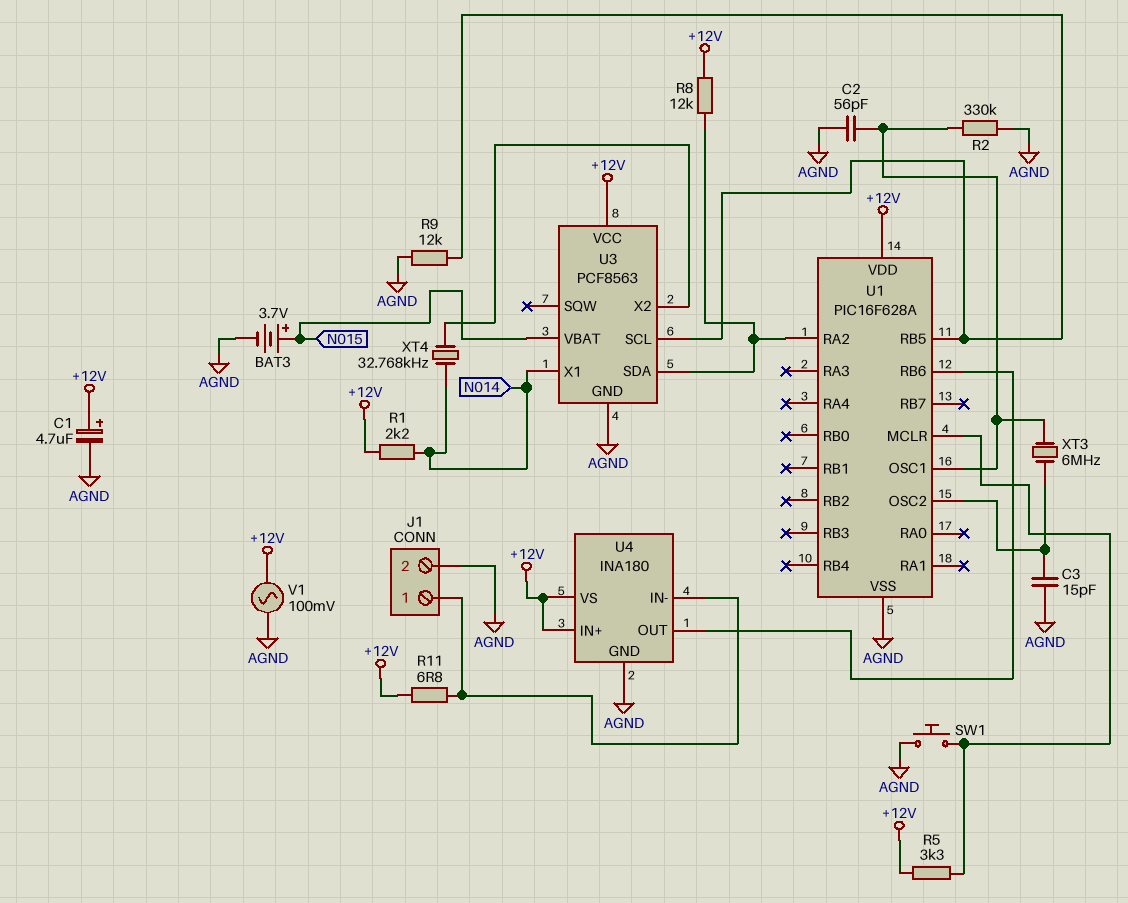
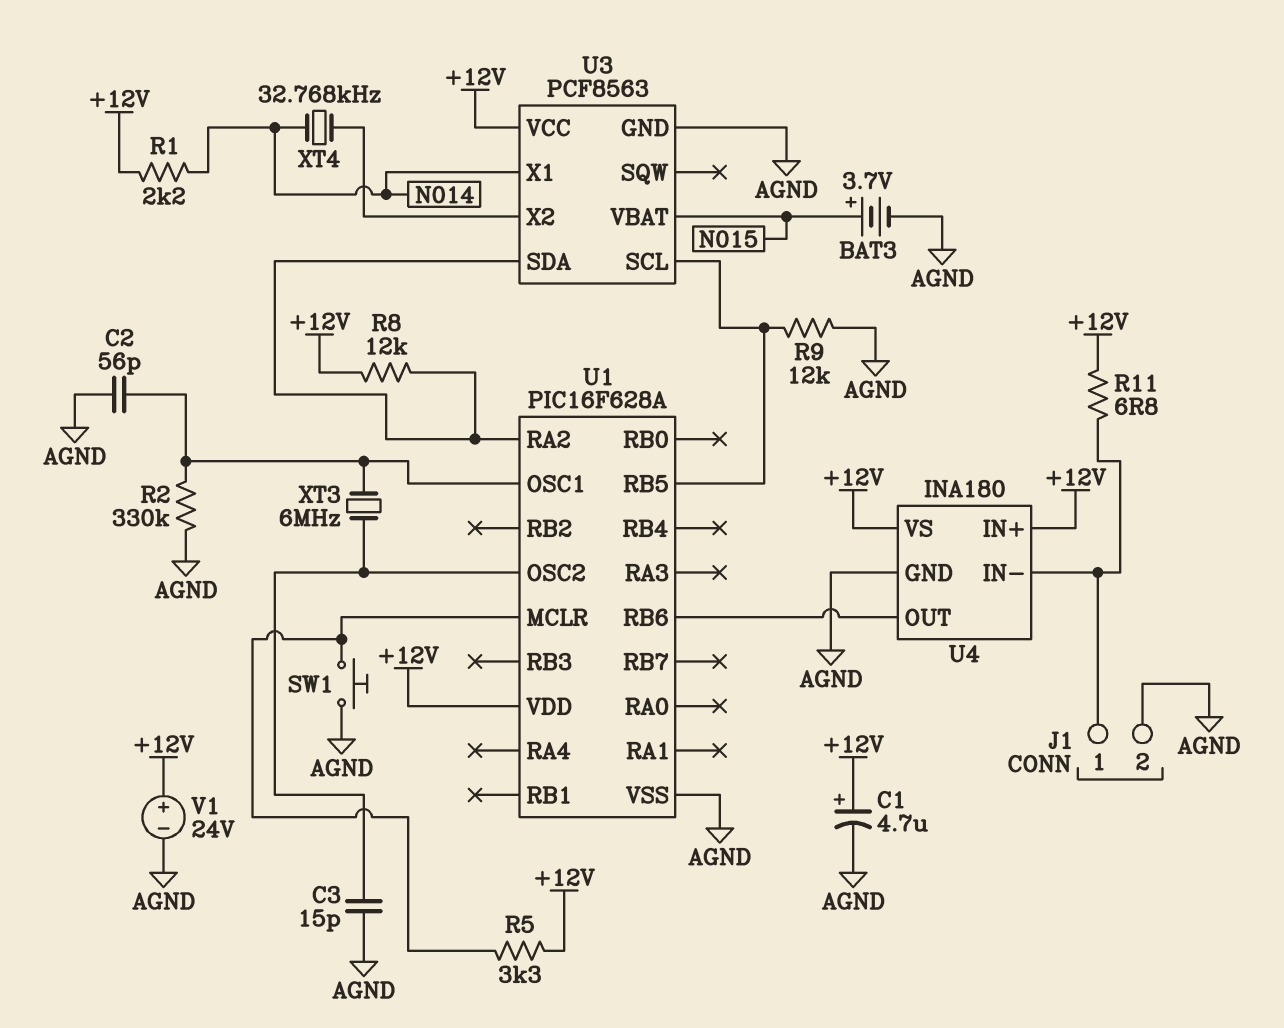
V1: AC 100mV (+12V, AGND) -> 24V (plus +12V, minus AGND)

